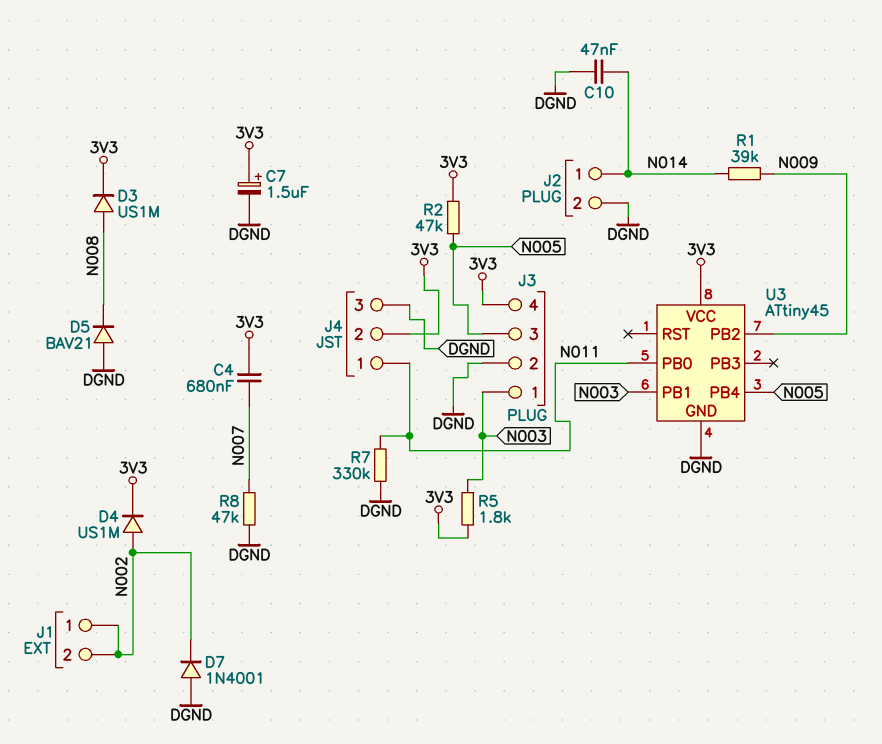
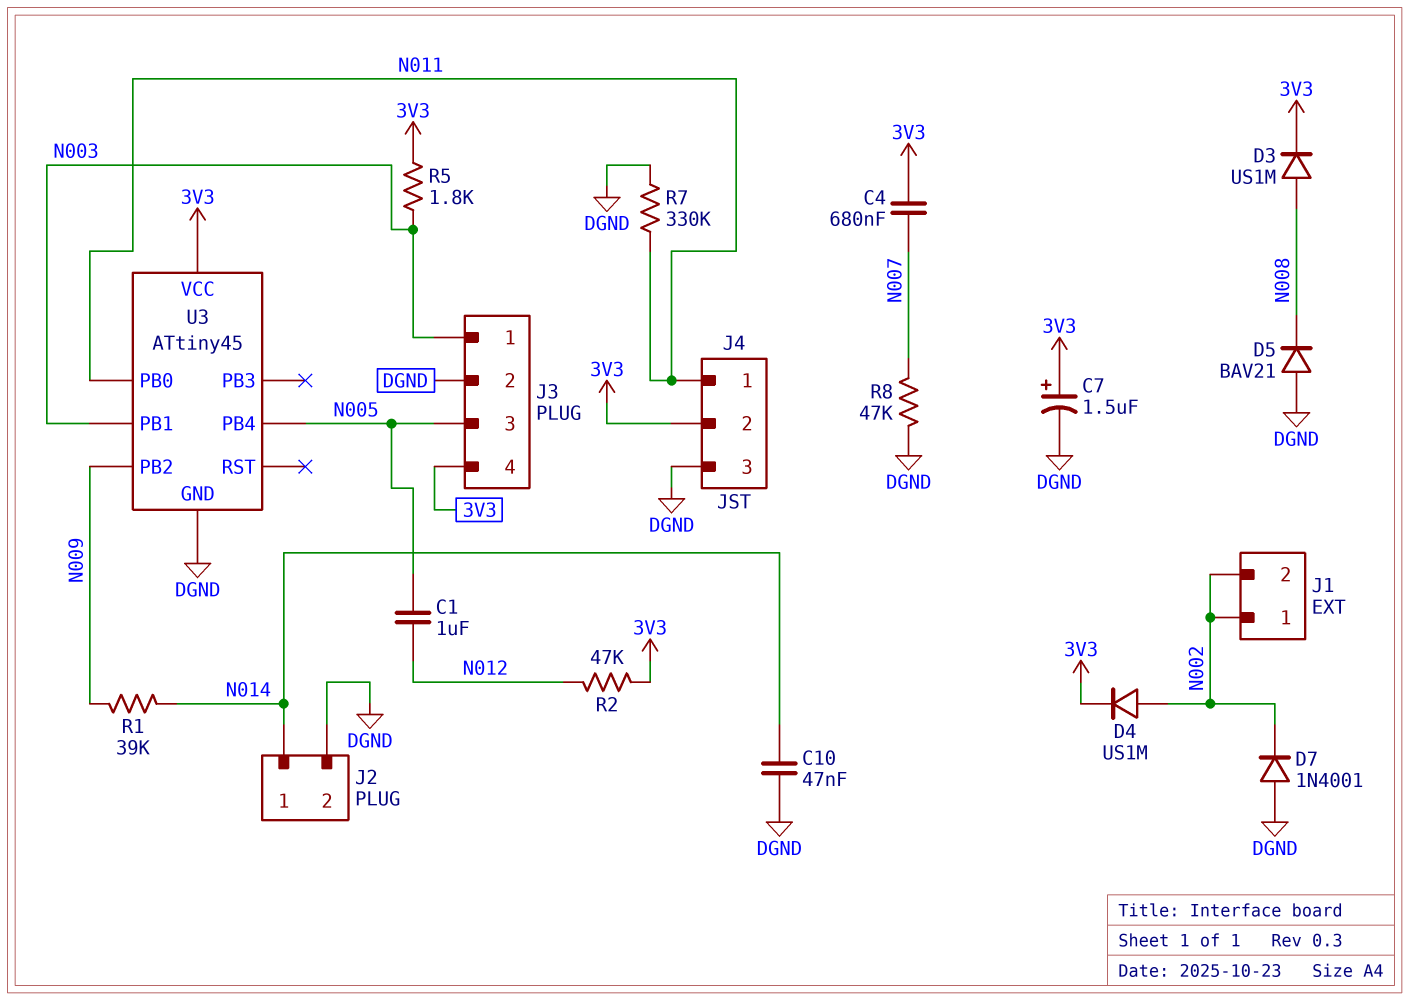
C1: none -> 1uF (N005, N012)
R2: 47k (3V3, N005) -> 47k (3V3, N012)

